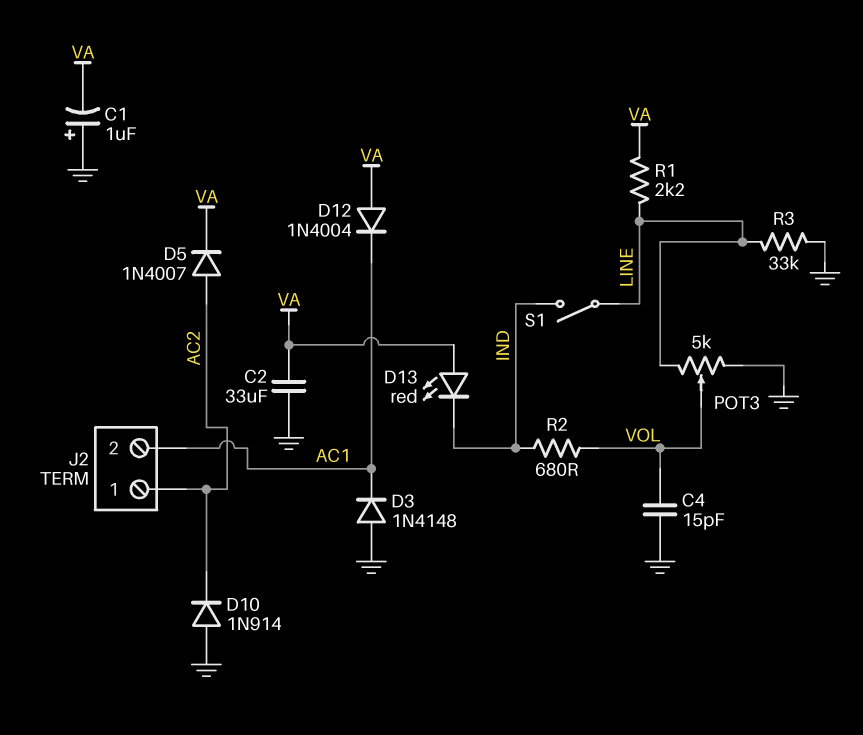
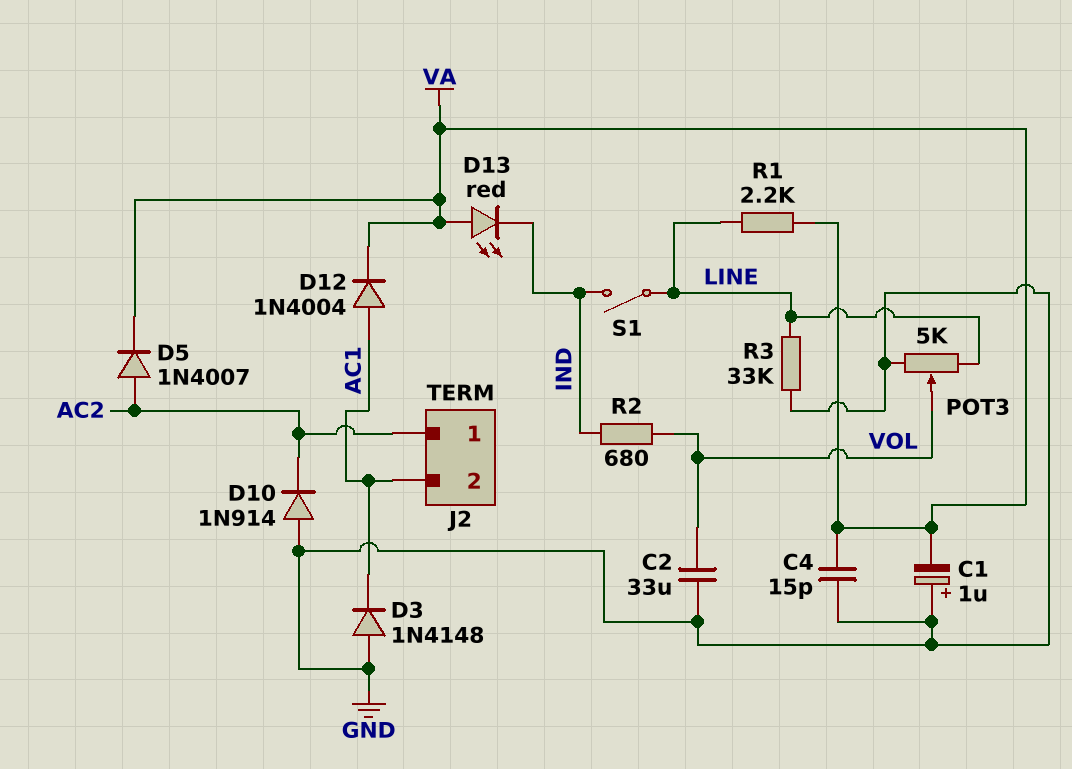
C2: 33uF (GND, VA) -> 33uF (GND, VOL)
C4: 15pF (GND, VOL) -> 15pF (GND, VA)
D12: diode 1N4004 (A VA, K AC1) -> diode 1N4004 (A AC1, K VA)

